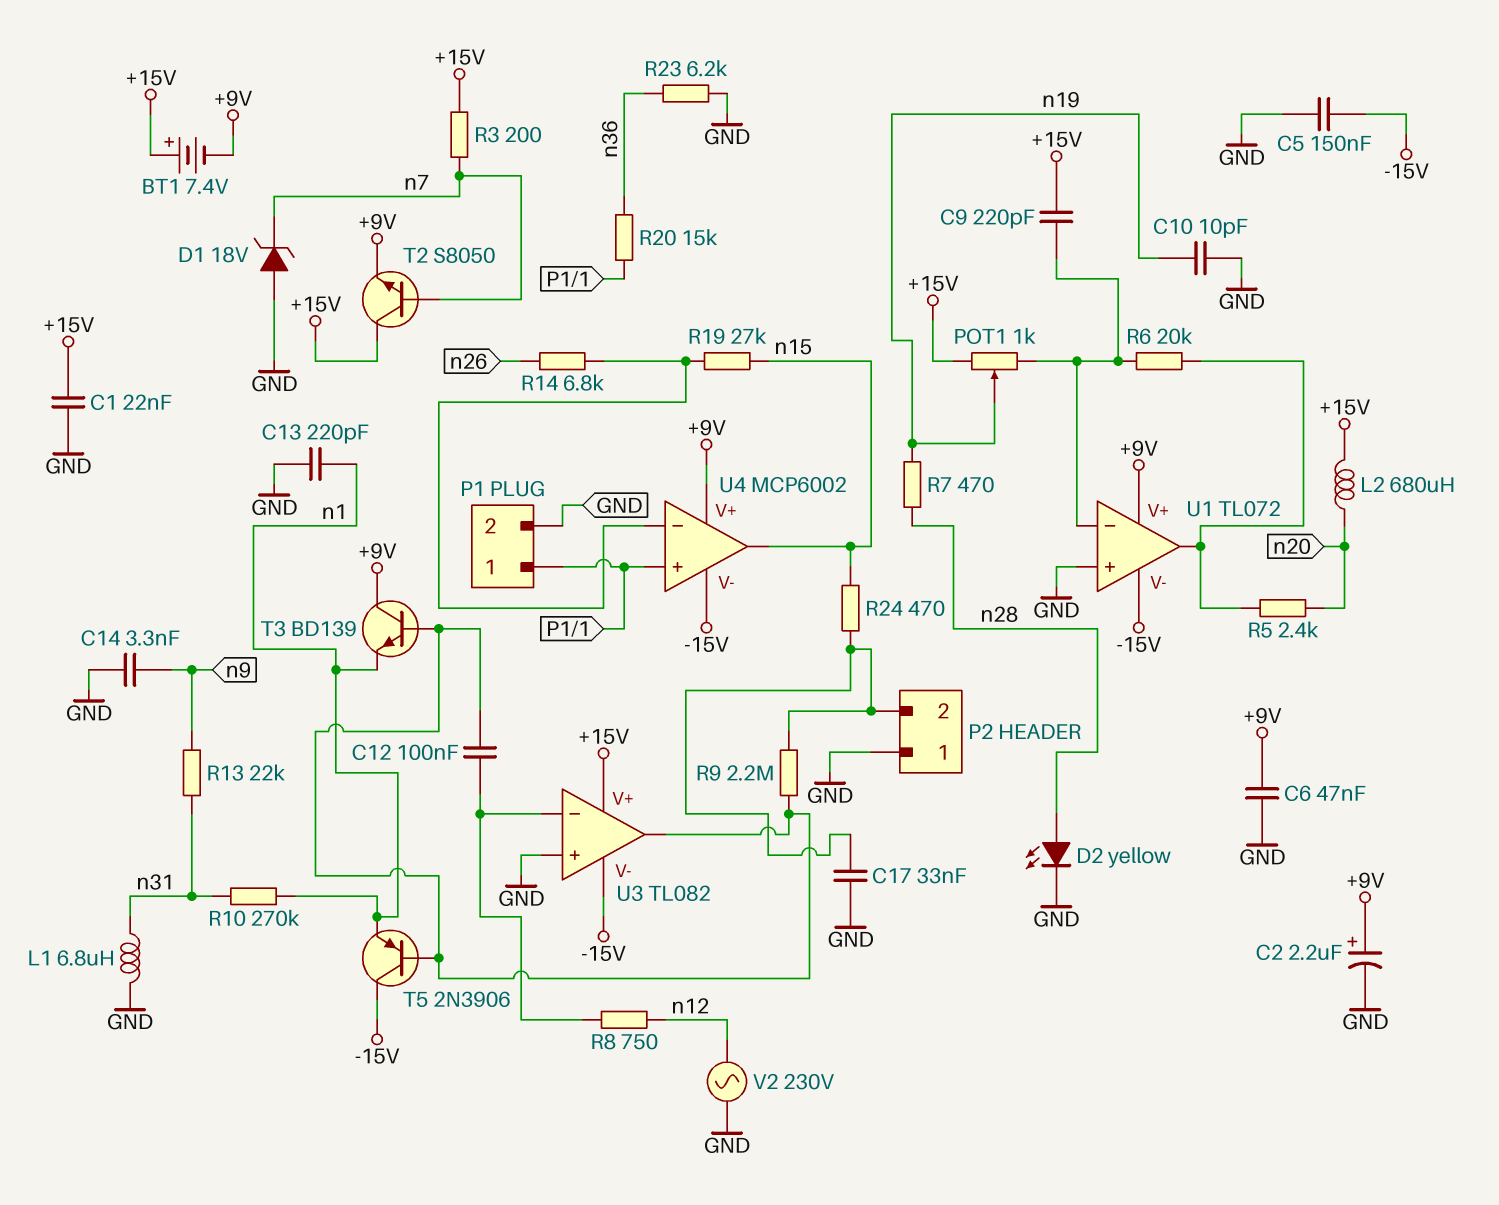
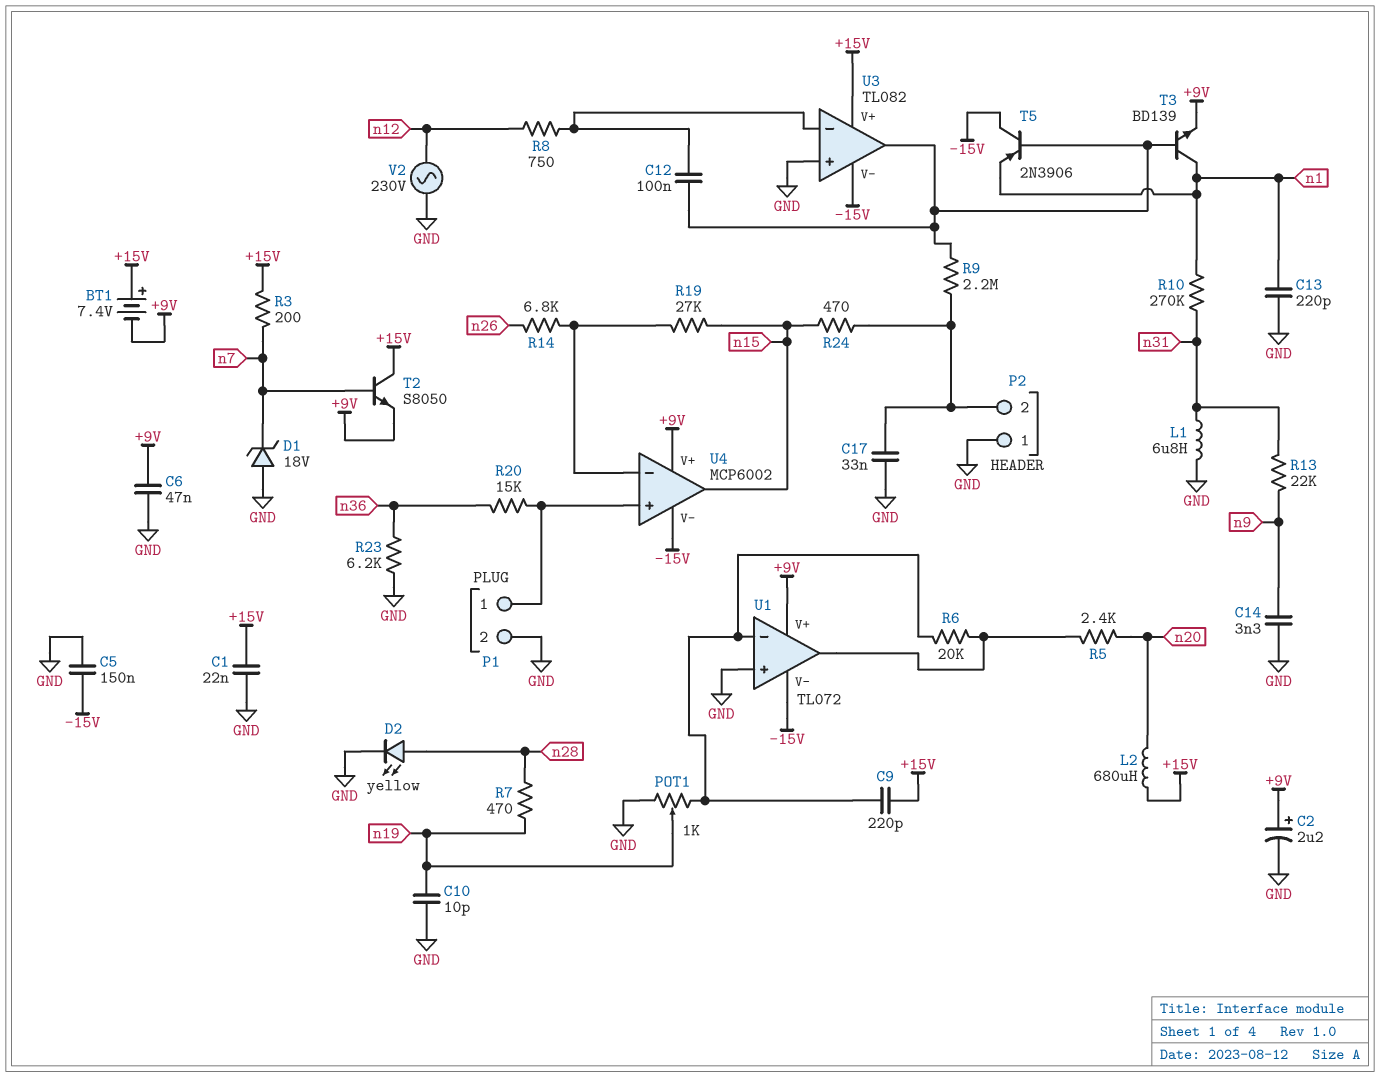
POT1: 1k (+15V, U1/in-, wiper n19) -> 1k (GND, U1/in-, wiper n19)
T3: NPN BD139 (B U3/out, C +9V, E n1) -> NPN BD139 (B U3/out, C n1, E +9V)

